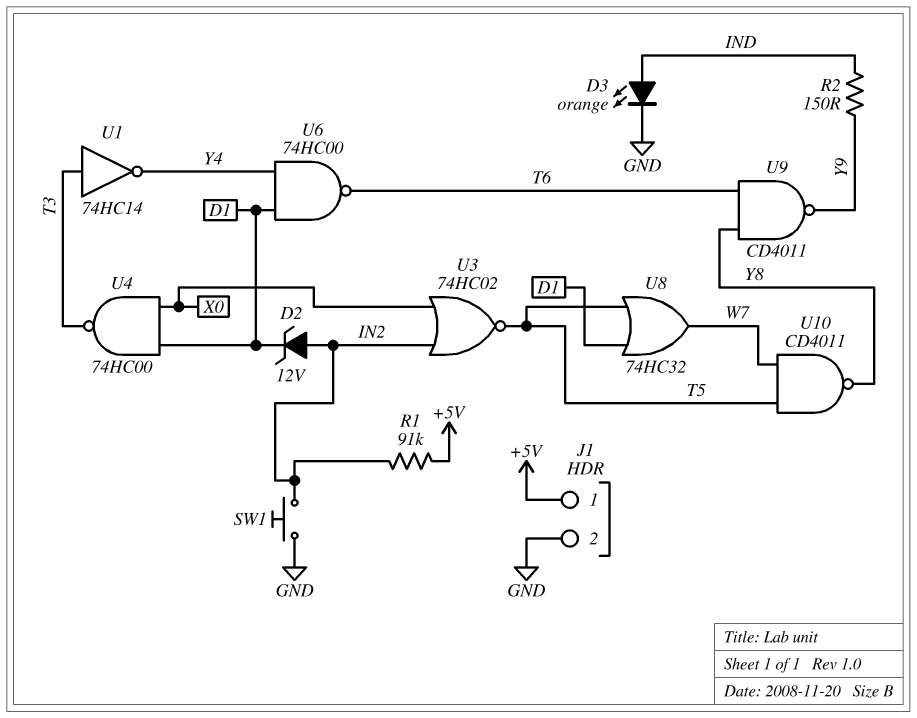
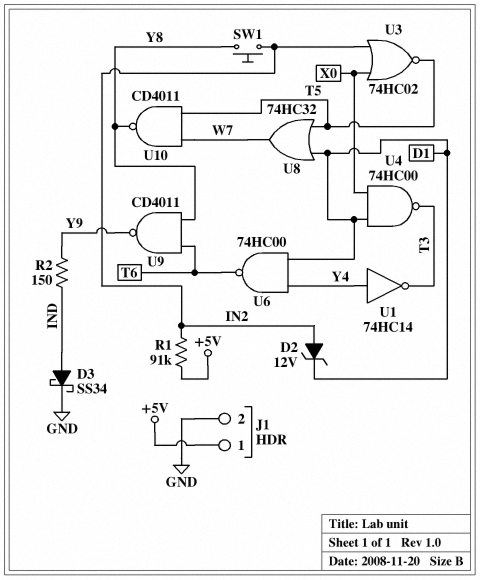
D3: LED orange (A IND, K GND) -> schottky SS34 (A IND, K GND)
SW1: button (GND, IN2) -> button (IN2, Y8)
U1: NOT 74HC14 (in T3, out Y4) -> NOT 74HC14 (in Y4, out T3)

